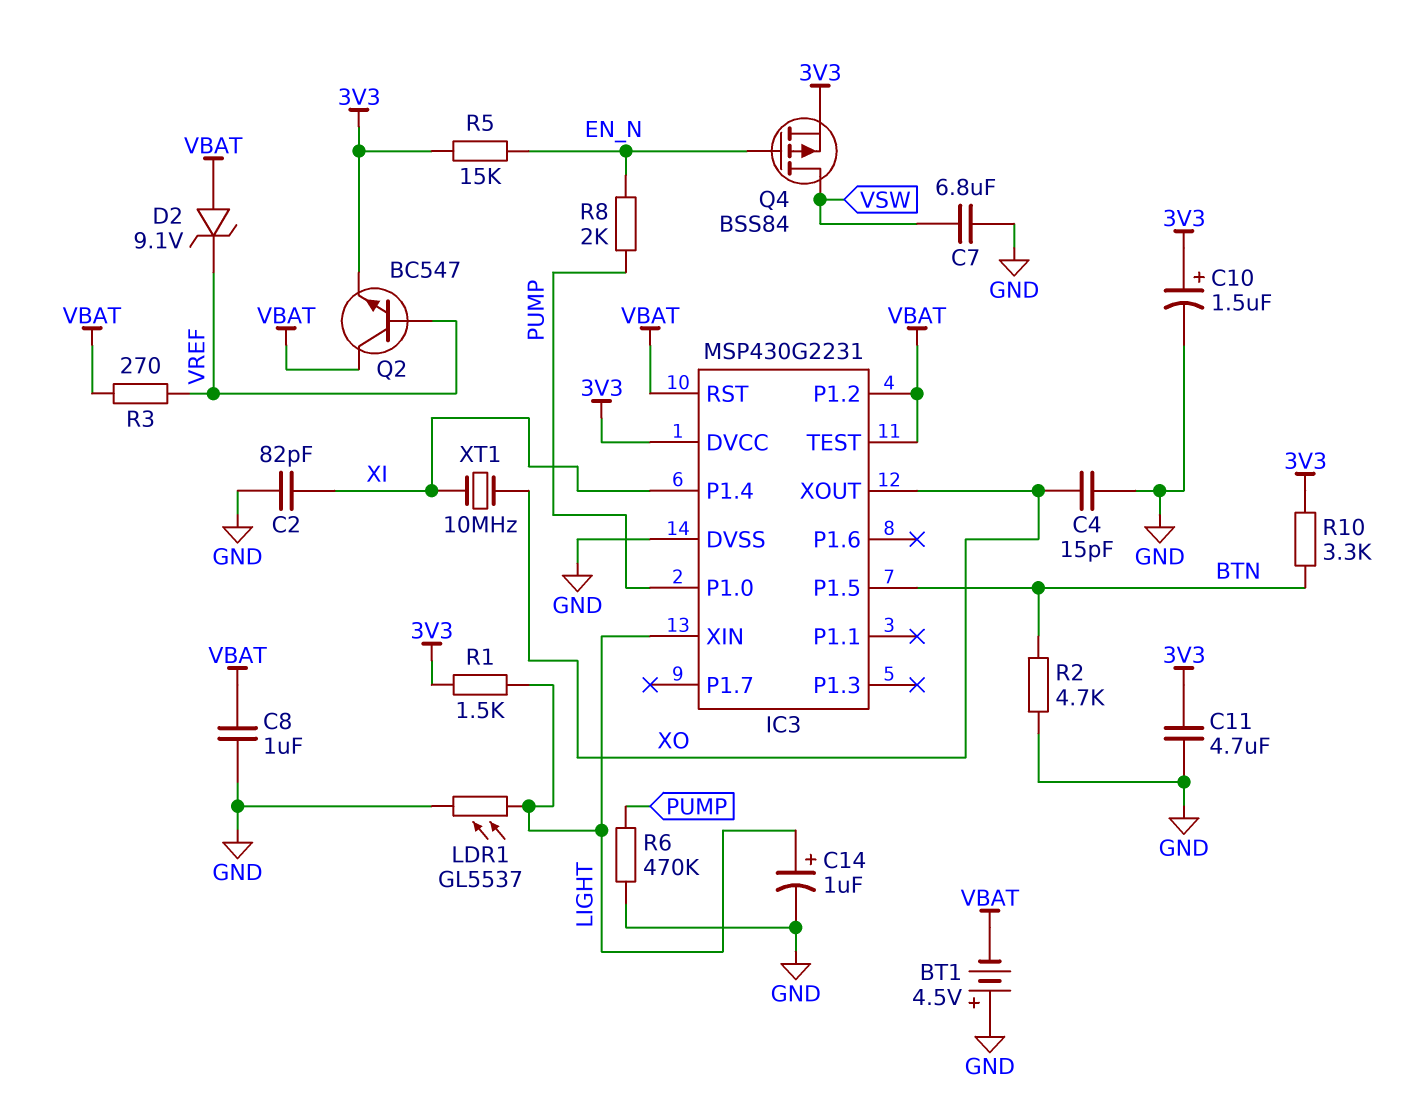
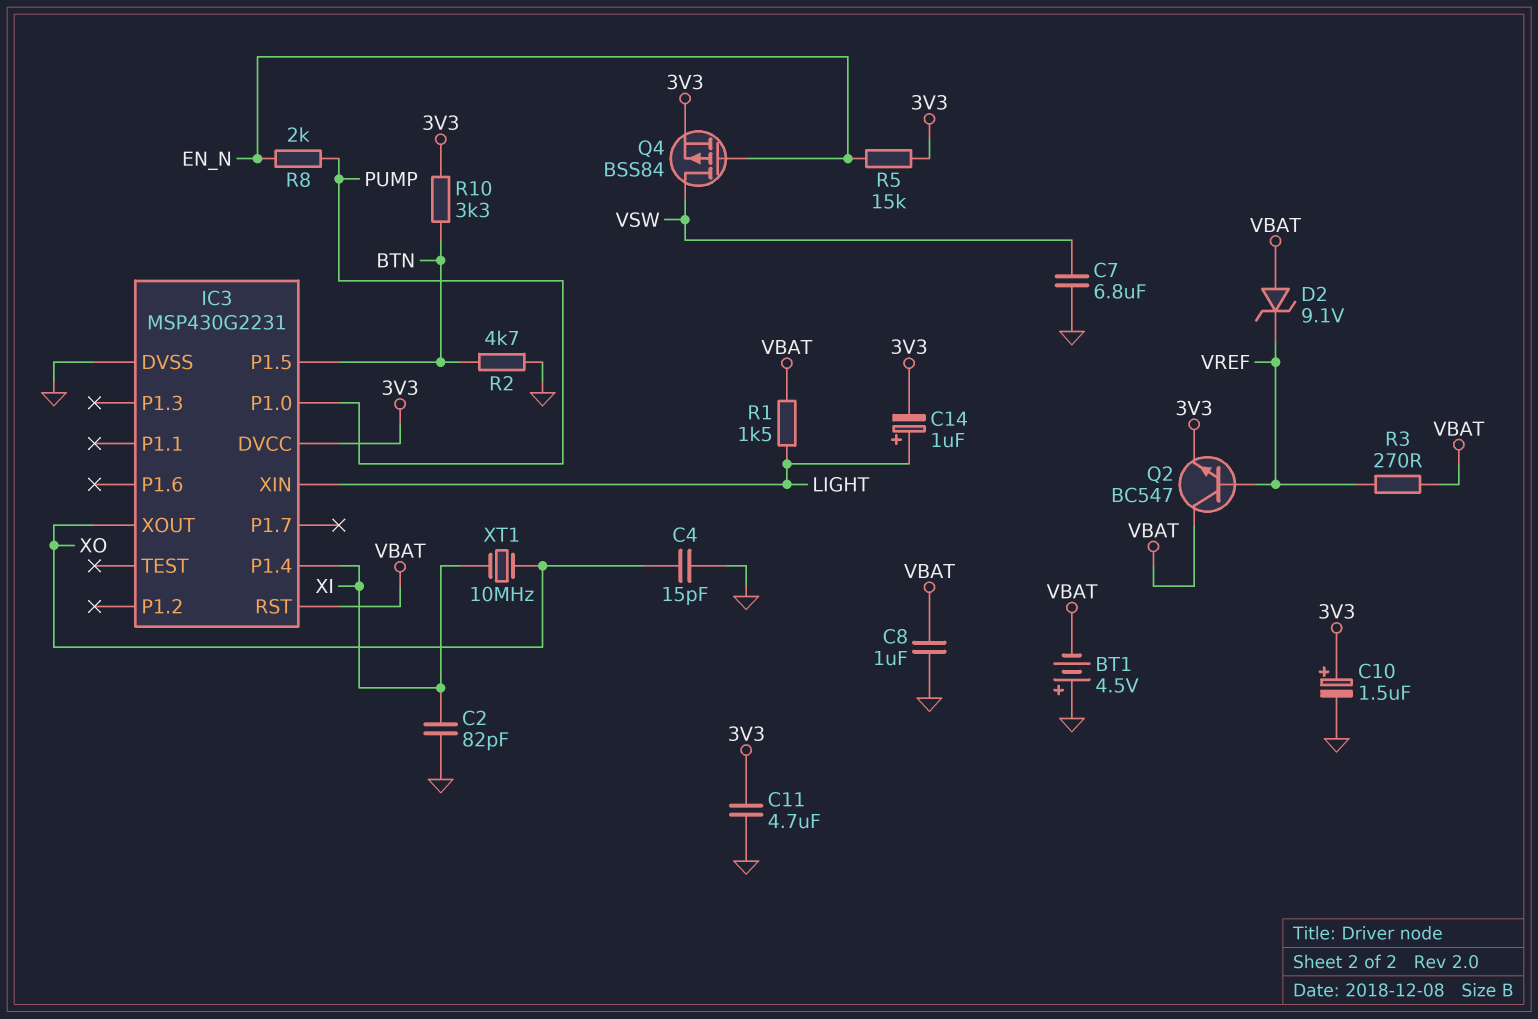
C14: 1uF (plus LIGHT, minus GND) -> 1uF (plus LIGHT, minus 3V3)
IC3 pin P1.2: VBAT -> none
IC3 pin TEST: VBAT -> none
LDR1: GL5537 (GND, LIGHT) -> none
R1: 1.5k (3V3, LIGHT) -> 1.5k (LIGHT, VBAT)
R6: 470k (GND, PUMP) -> none

